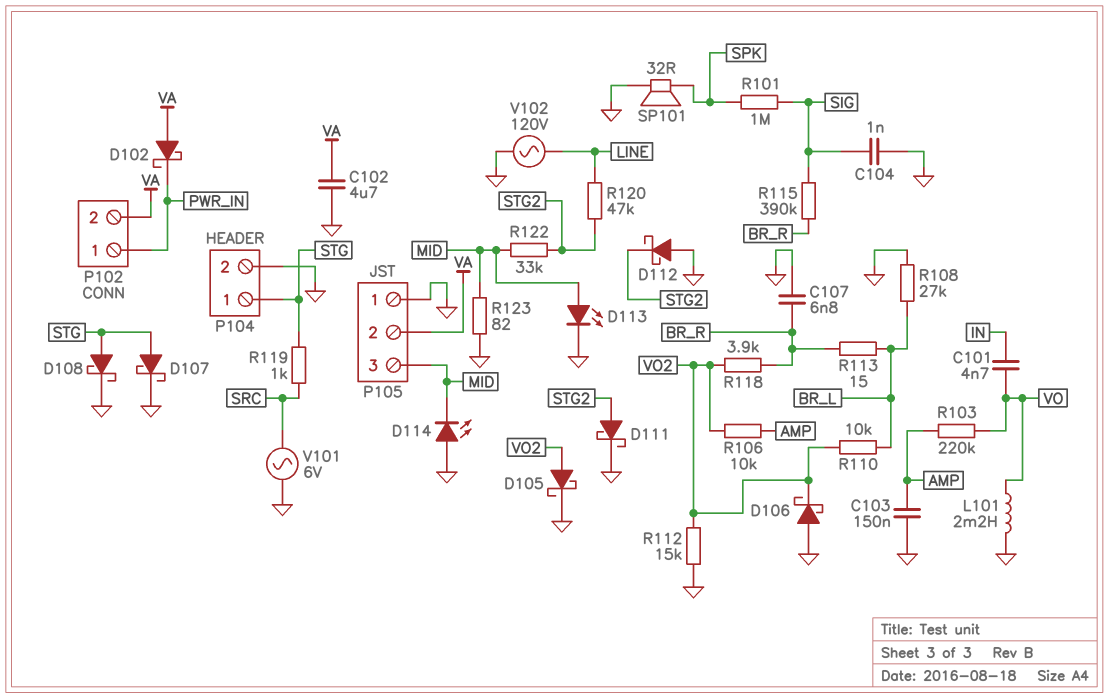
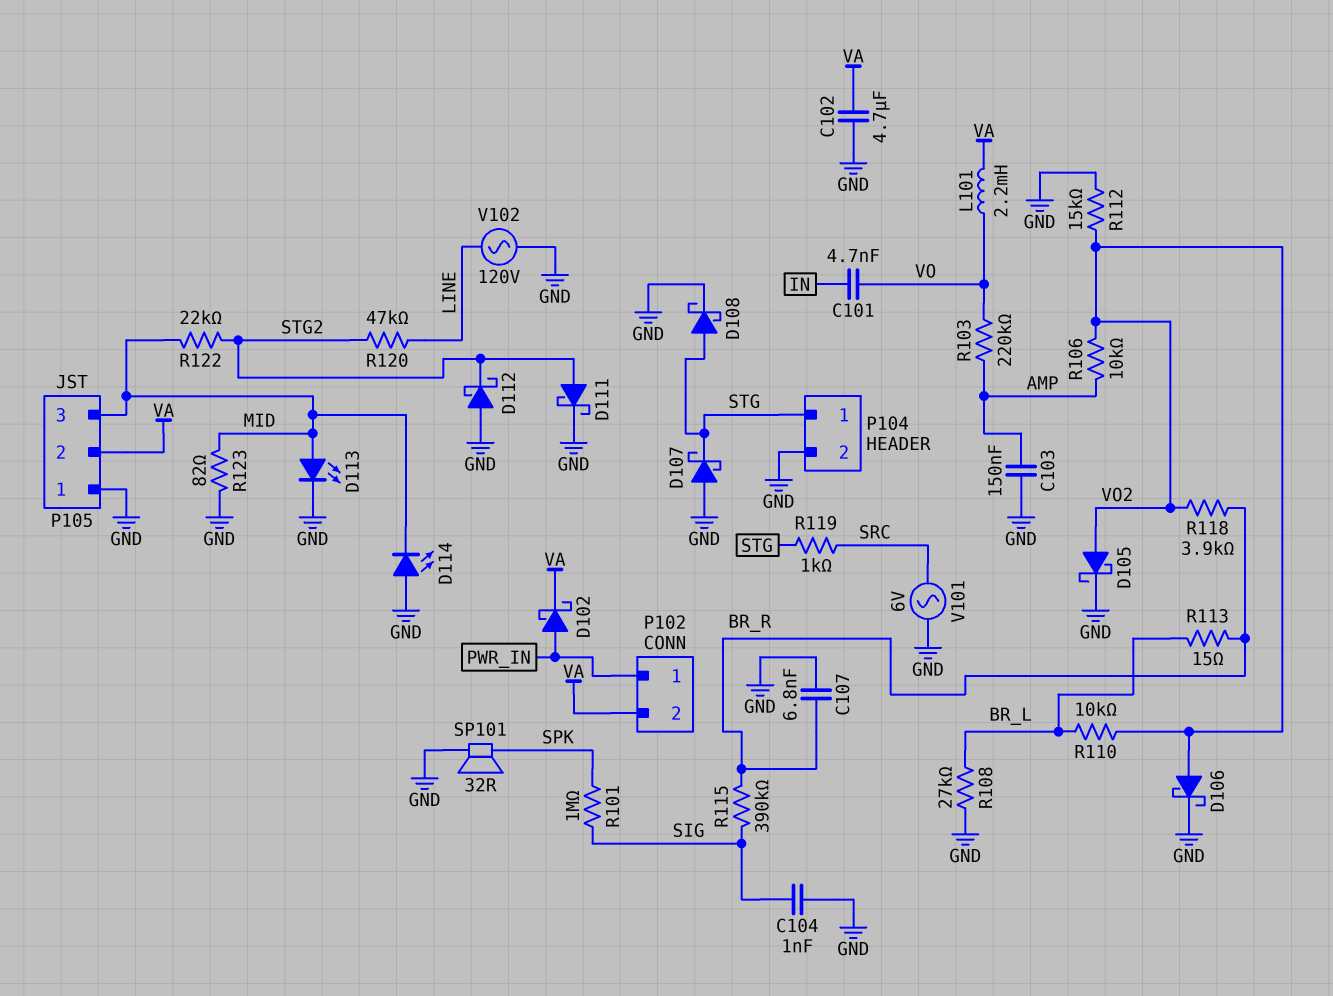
D102: schottky (A VA, K PWR_IN) -> schottky (A PWR_IN, K VA)
D106: schottky (A GND, K VO2) -> schottky (A VO2, K GND)
D107: schottky (A STG, K GND) -> schottky (A GND, K STG)
L101: 2.2mH (GND, VO) -> 2.2mH (VA, VO)
R122: 33k (MID, STG2) -> 22k (MID, STG2)

